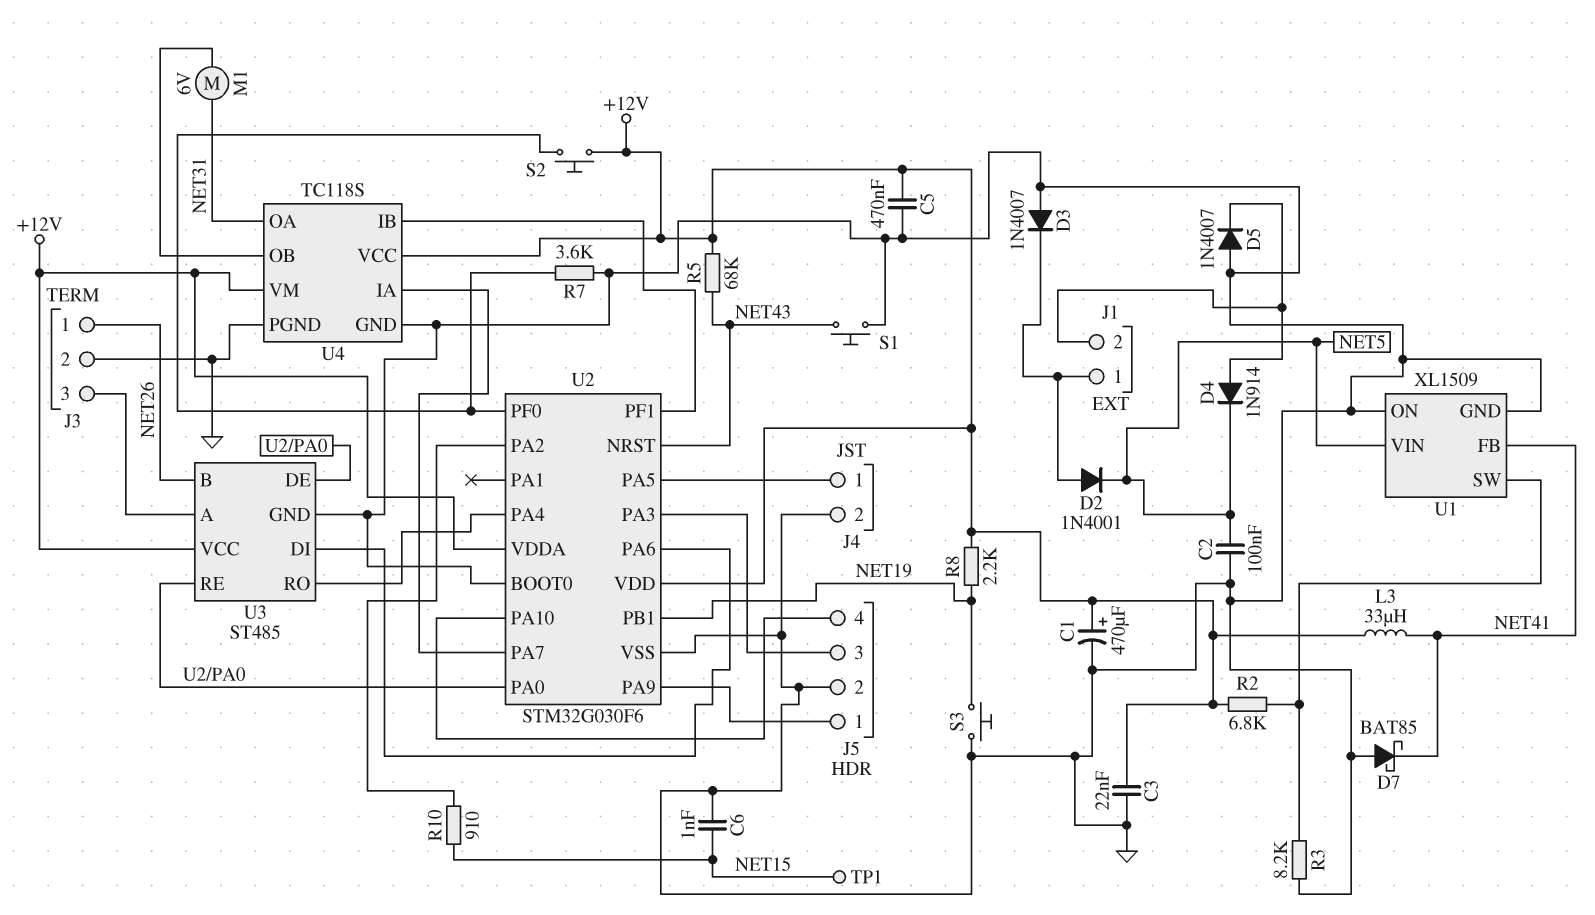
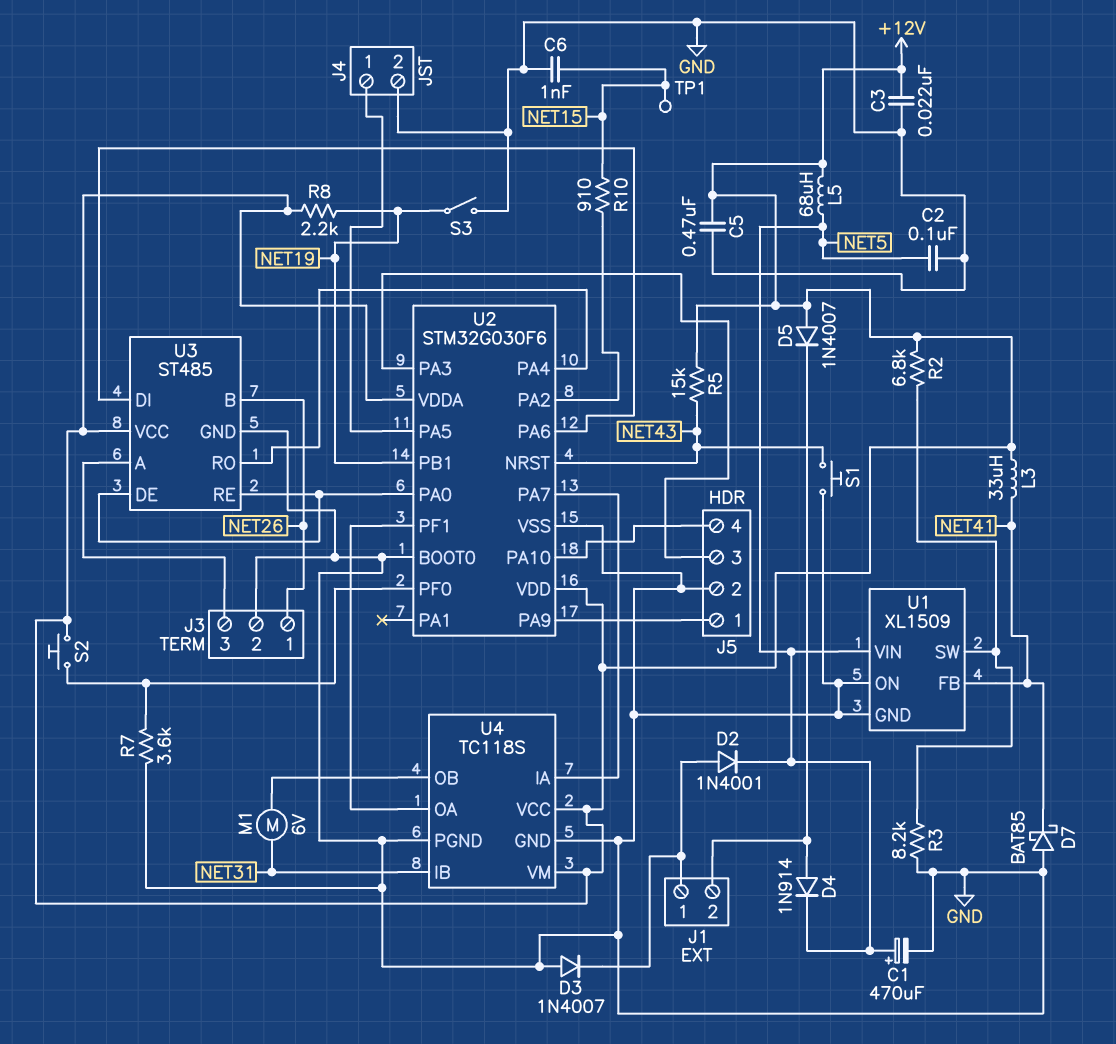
C1: 470uF (plus +12V, minus GND) -> 470uF (plus NET5, minus GND)
D5: diode 1N4007 (A GND, K J1/2) -> diode 1N4007 (A +12V, K J1/2)
L5: none -> 68uH (+12V, NET5)
R5: 68k (+12V, NET43) -> 15k (+12V, NET43)
S3: button (GND, NET19) -> switch (GND, NET19)
U4 pin IB: U2/PF1 -> NET31
U4 pin OA: NET31 -> U2/PF1

